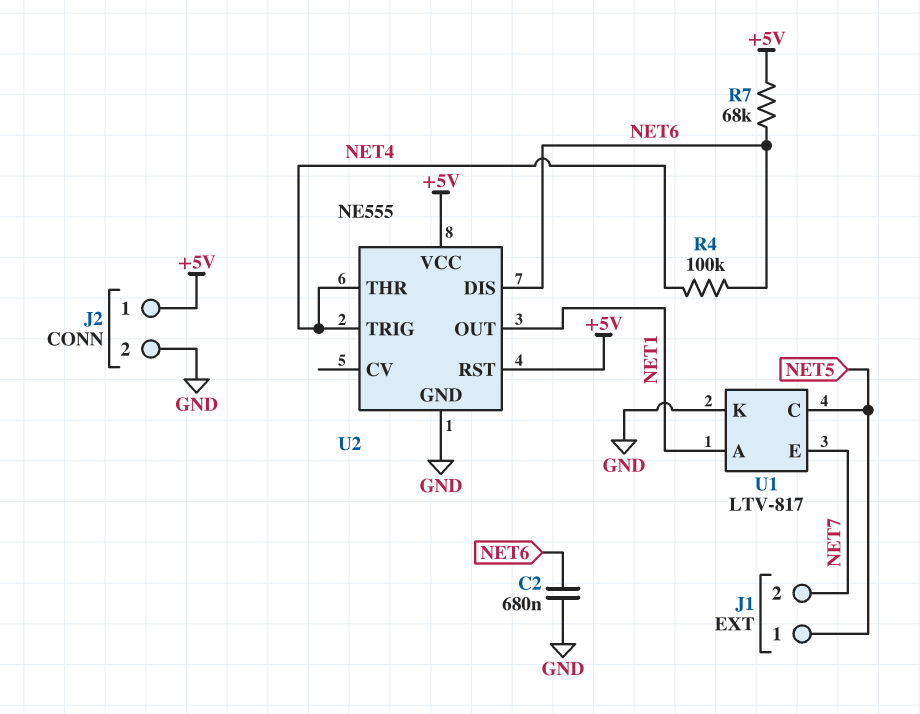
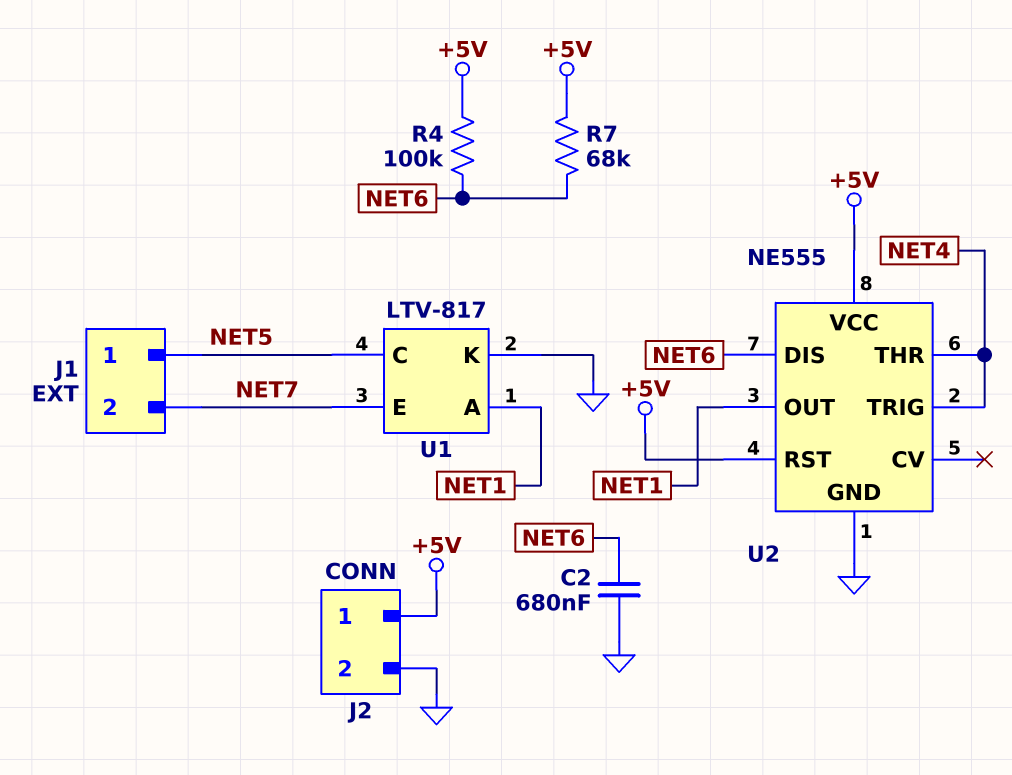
R4: 100k (NET4, NET6) -> 100k (+5V, NET6)

